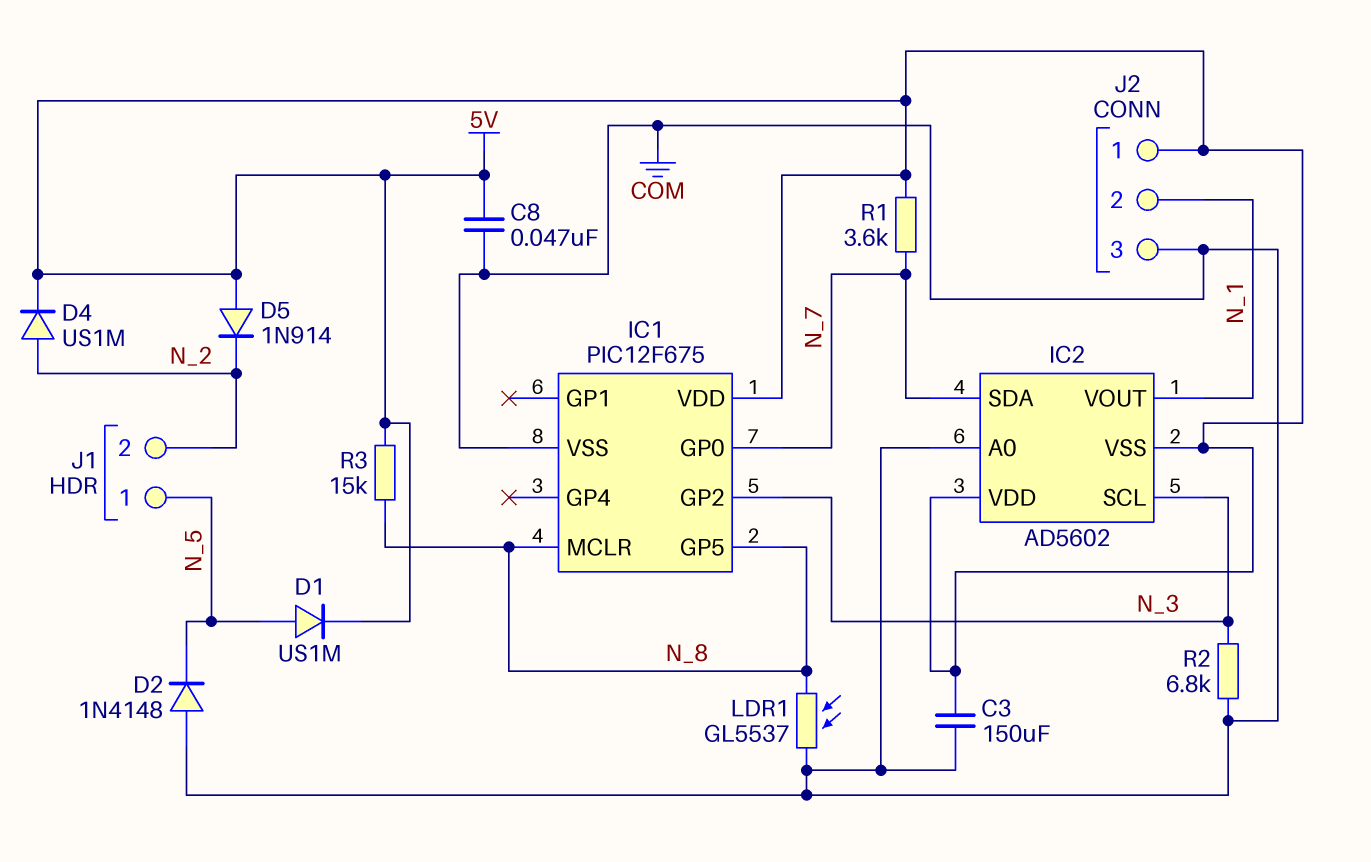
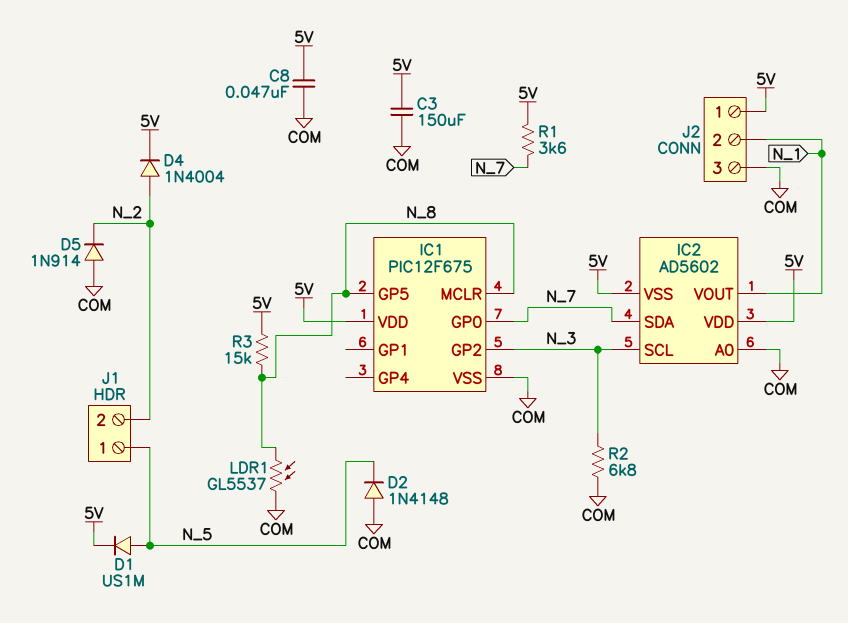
D4: diode US1M (A N_2, K 5V) -> diode 1N4004 (A N_2, K 5V)
D5: diode 1N914 (A 5V, K N_2) -> diode 1N914 (A COM, K N_2)

